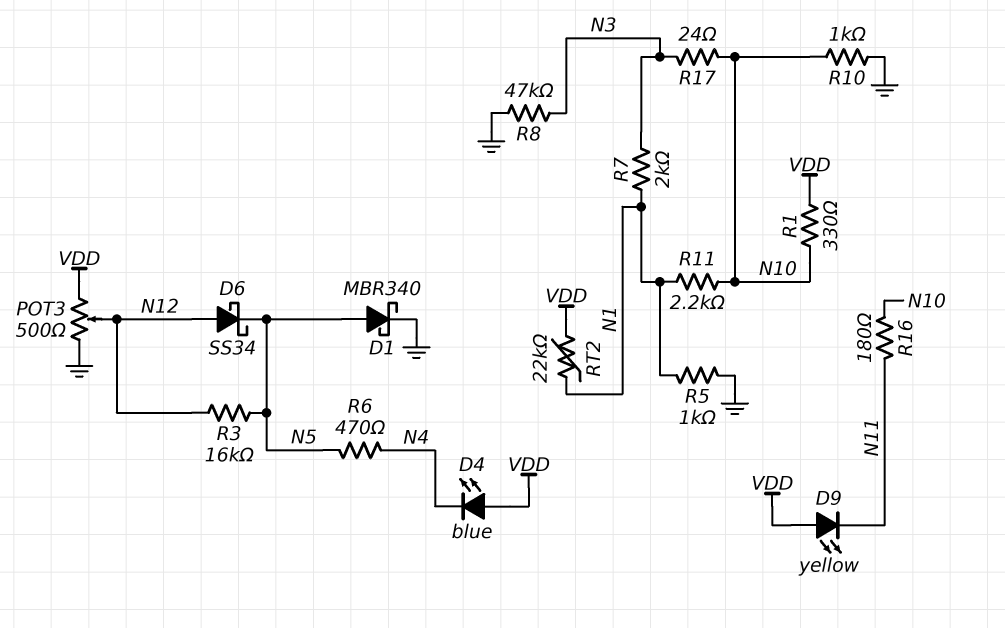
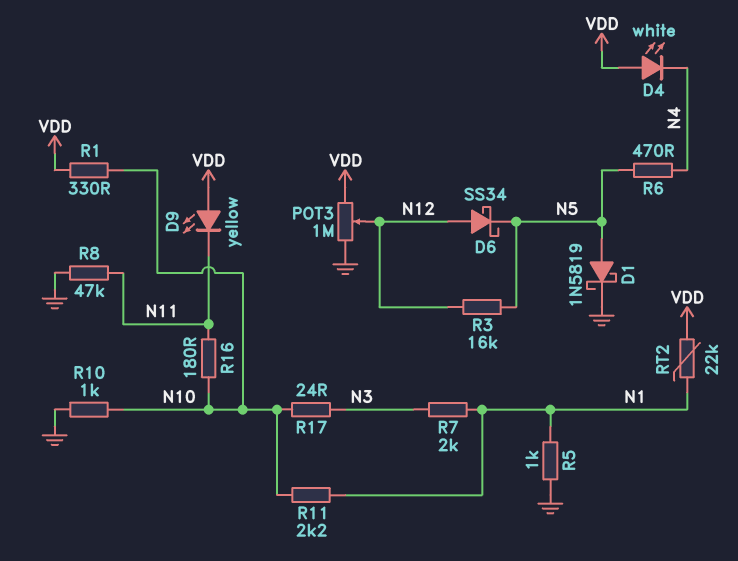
D1: schottky MBR340 (A N5, K GND) -> schottky 1N5819 (A N5, K GND)
D4: LED blue (A VDD, K N4) -> LED white (A VDD, K N4)
POT3: 500 (GND, VDD, wiper N12) -> 1M (GND, VDD, wiper N12)
R8: 47k (GND, N3) -> 47k (GND, N11)

